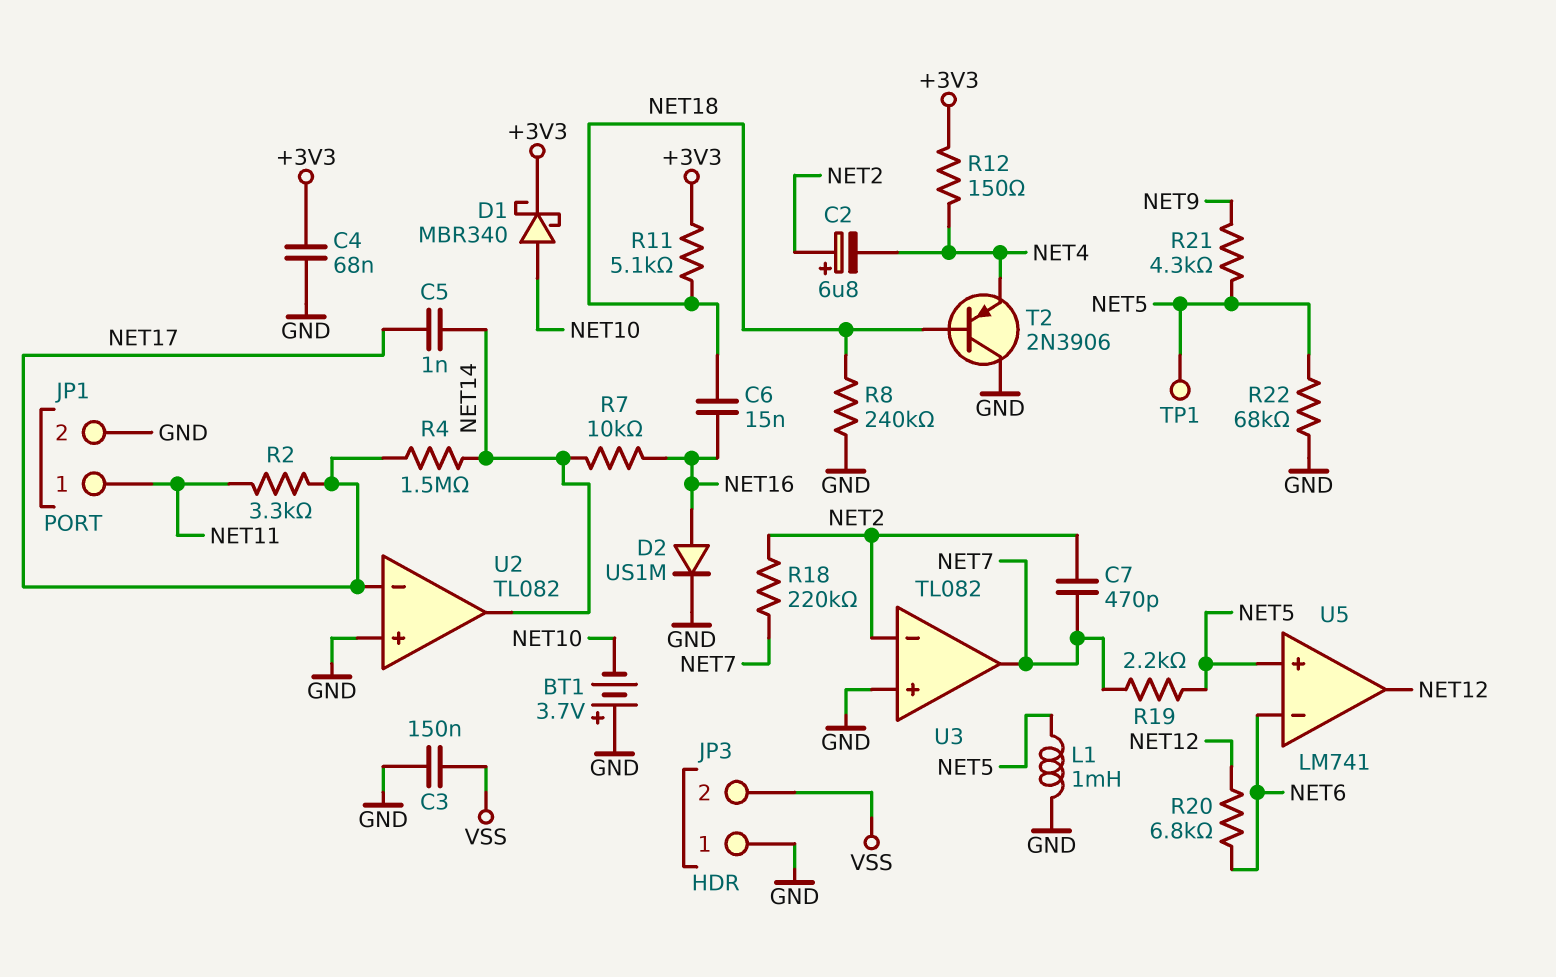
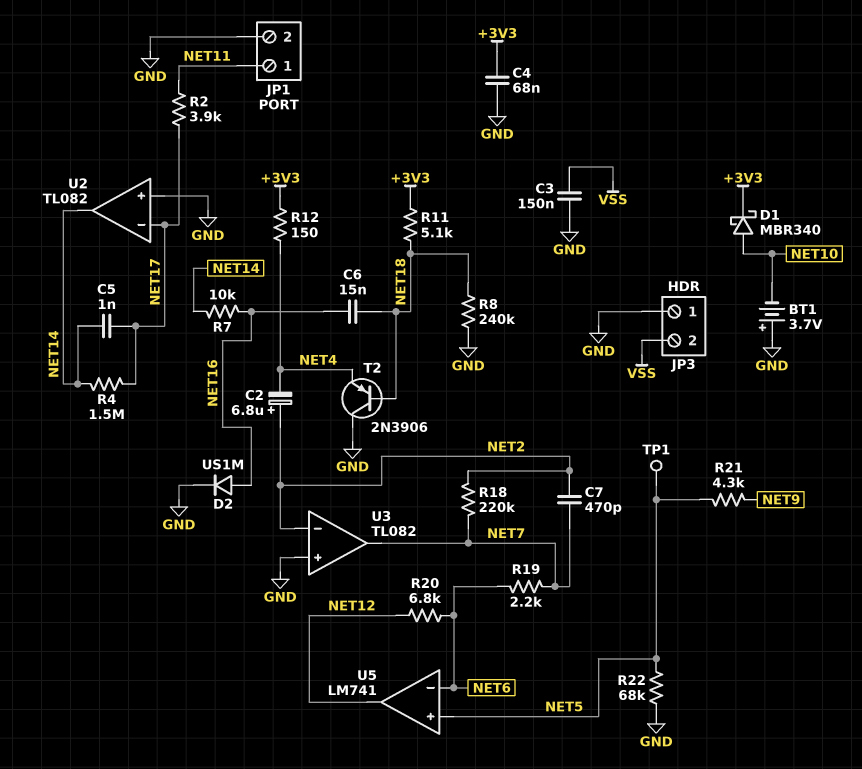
L1: 1mH (GND, NET5) -> none
R2: 3.3k (NET11, NET17) -> 3.9k (NET11, NET17)
R19: 2.2k (NET5, NET7) -> 2.2k (NET6, NET7)

